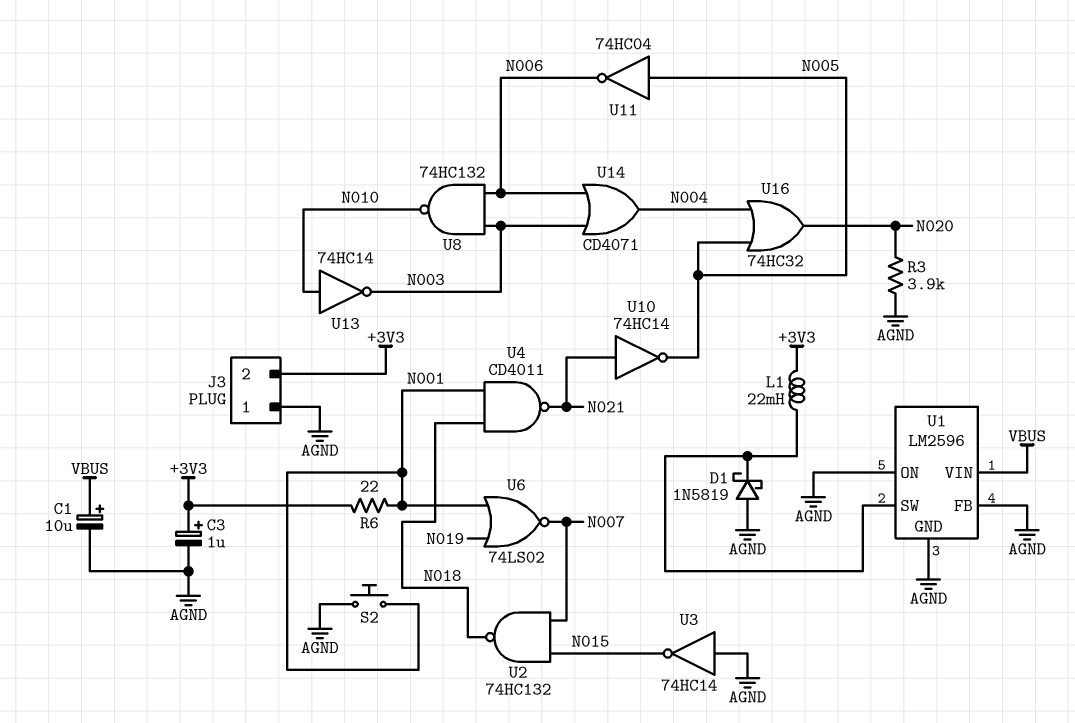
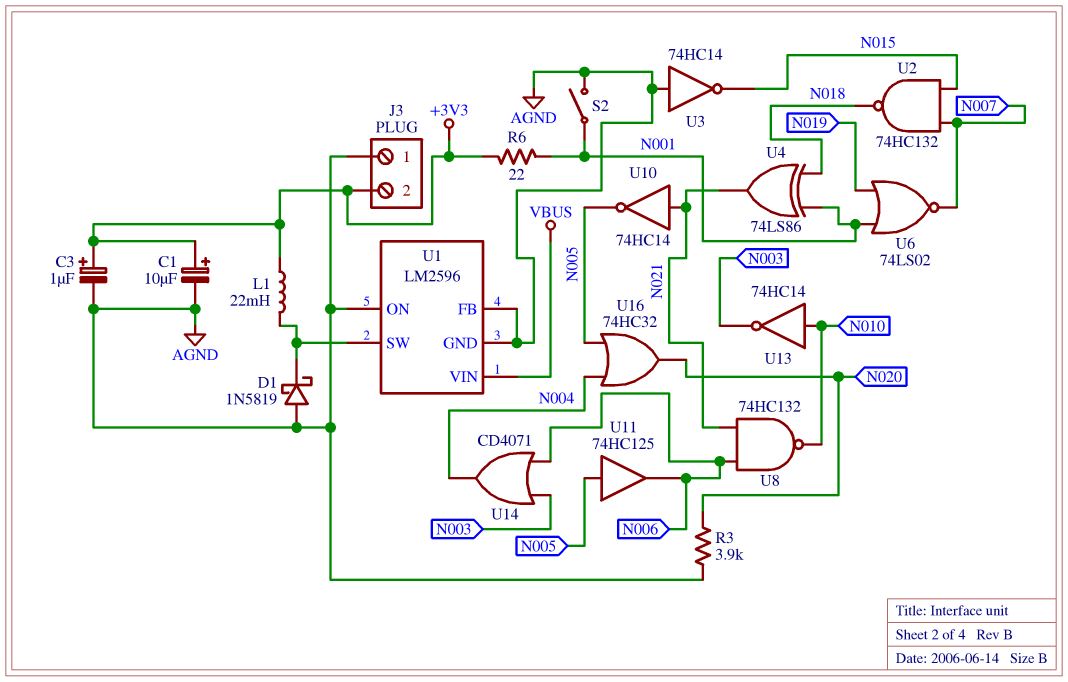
C1: 10uF (plus VBUS, minus AGND) -> 10uF (plus +3V3, minus AGND)
S2: button (AGND, N001) -> switch (AGND, N001)
U4: NAND CD4011 (in N001, in N018, out N021) -> XOR 74LS86 (in N001, in N018, out N021)
U8: NAND 74HC132 (in N003, in N006, out N010) -> NAND 74HC132 (in N006, in N021, out N010)
U11: NOT 74HC04 (in N005, out N006) -> buffer 74HC125 (in N005, out N006)

